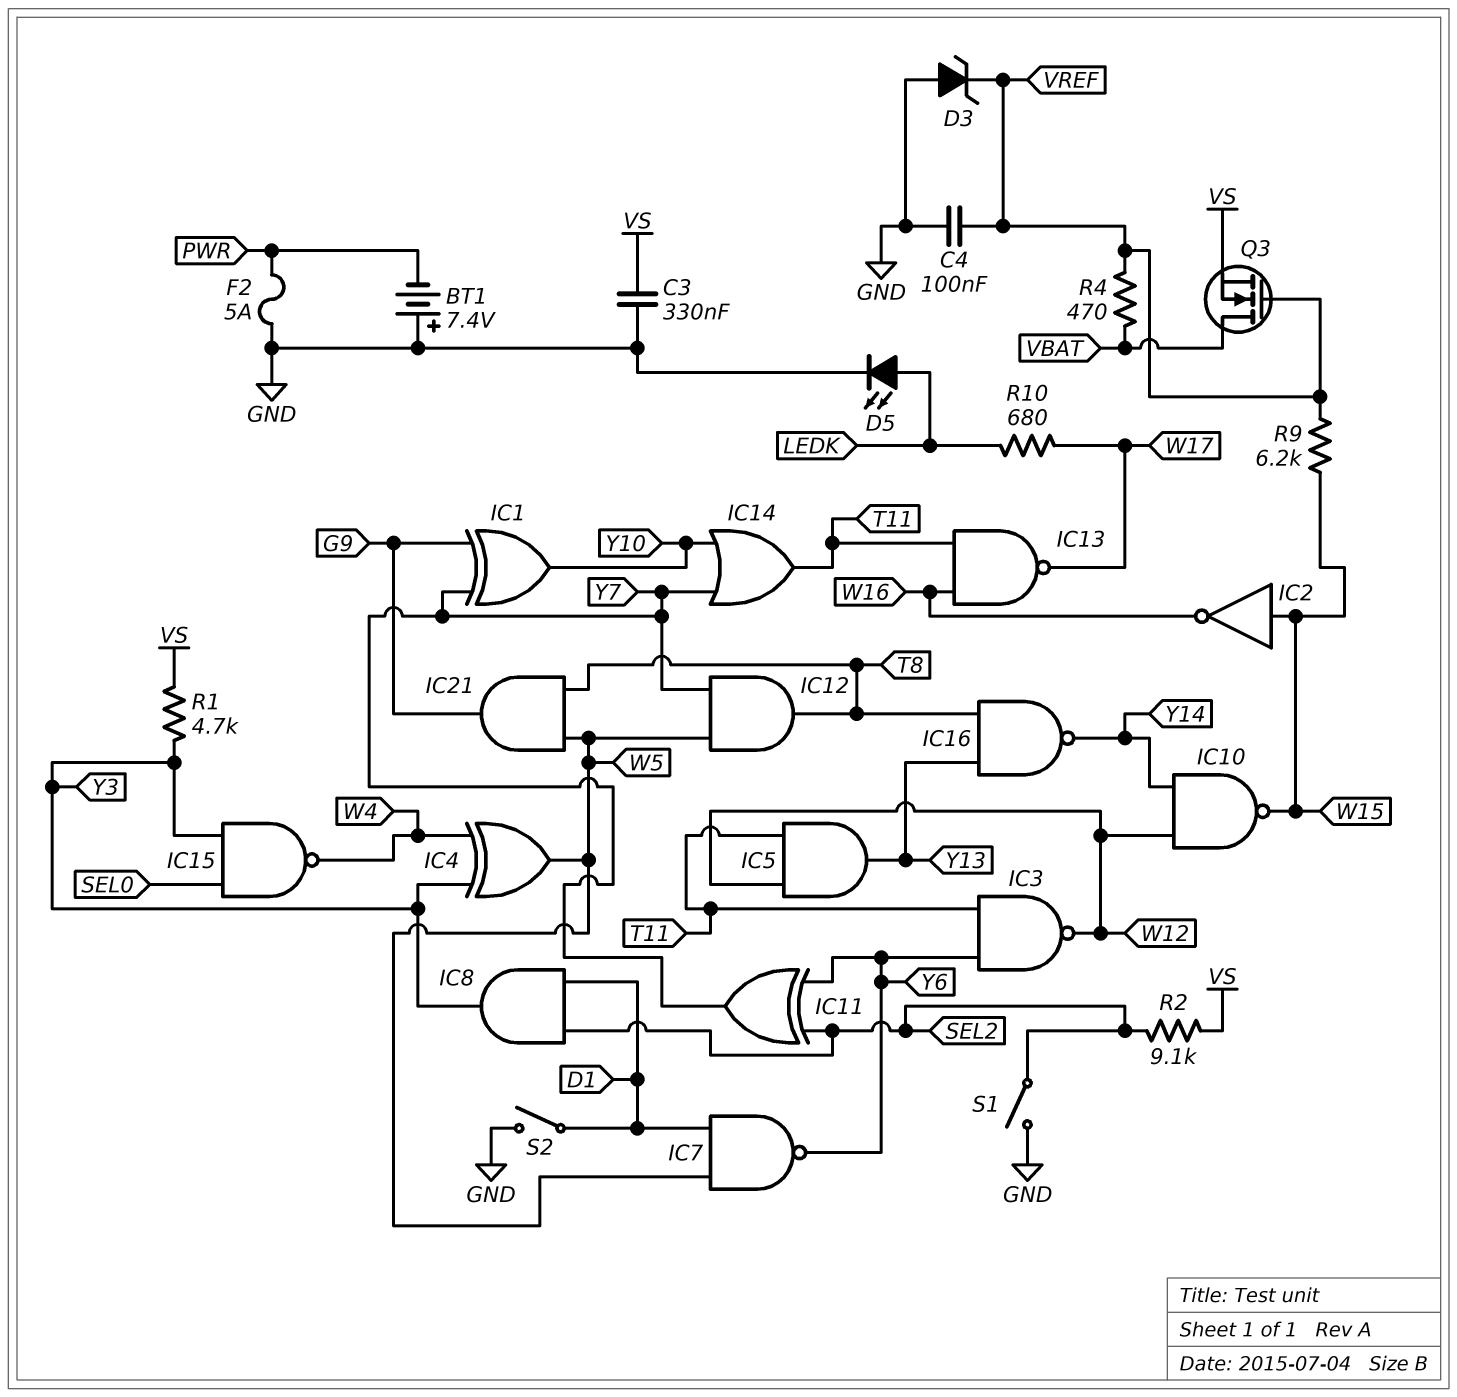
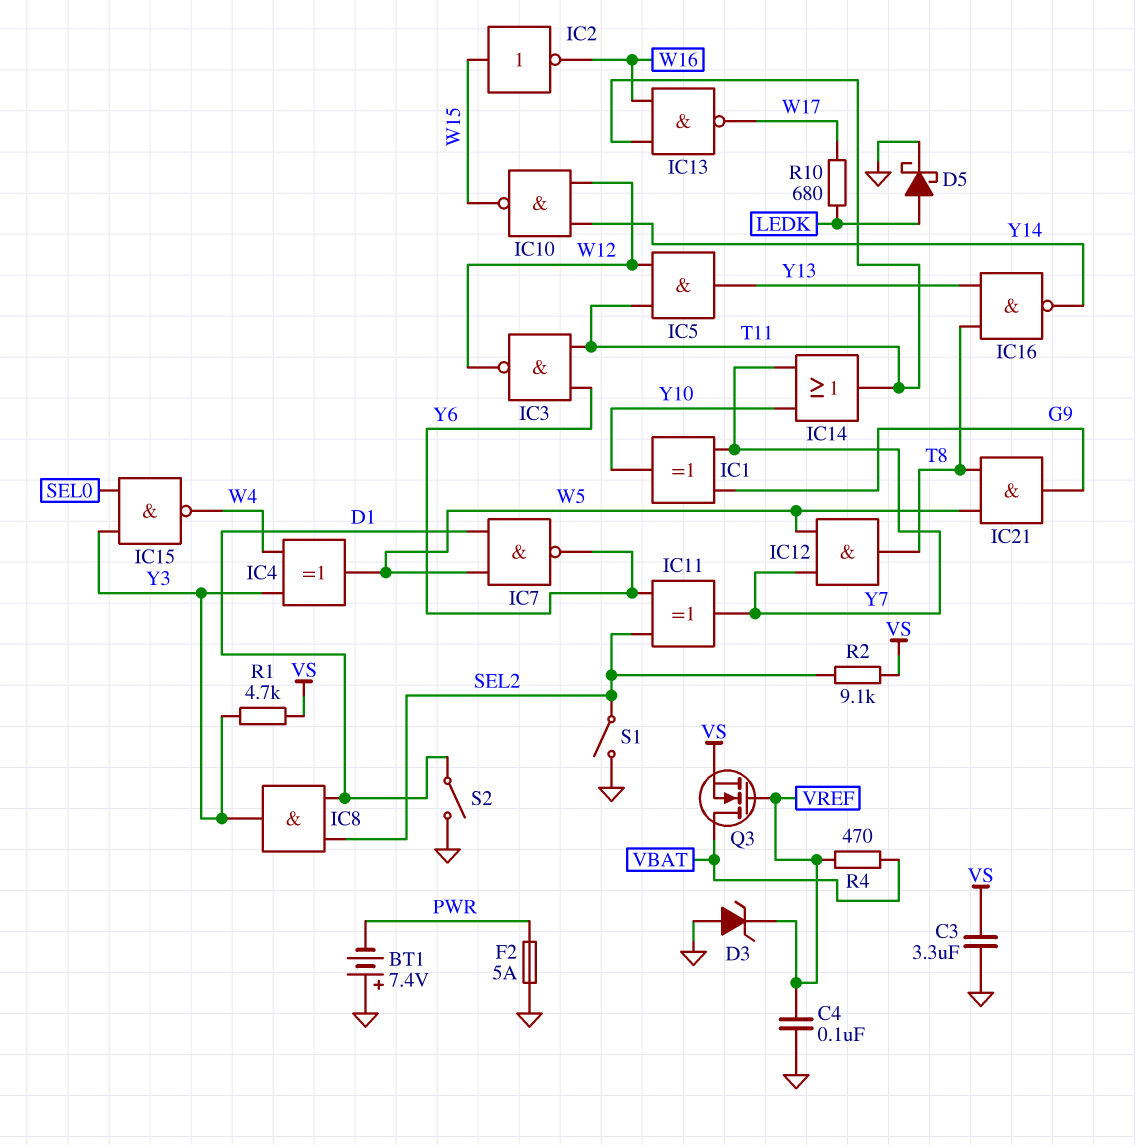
C3: 330nF (GND, VS) -> 3.3uF (GND, VS)
D5: LED (A LEDK, K GND) -> schottky (A LEDK, K GND)
R9: 6.2k (VREF, W15) -> none

